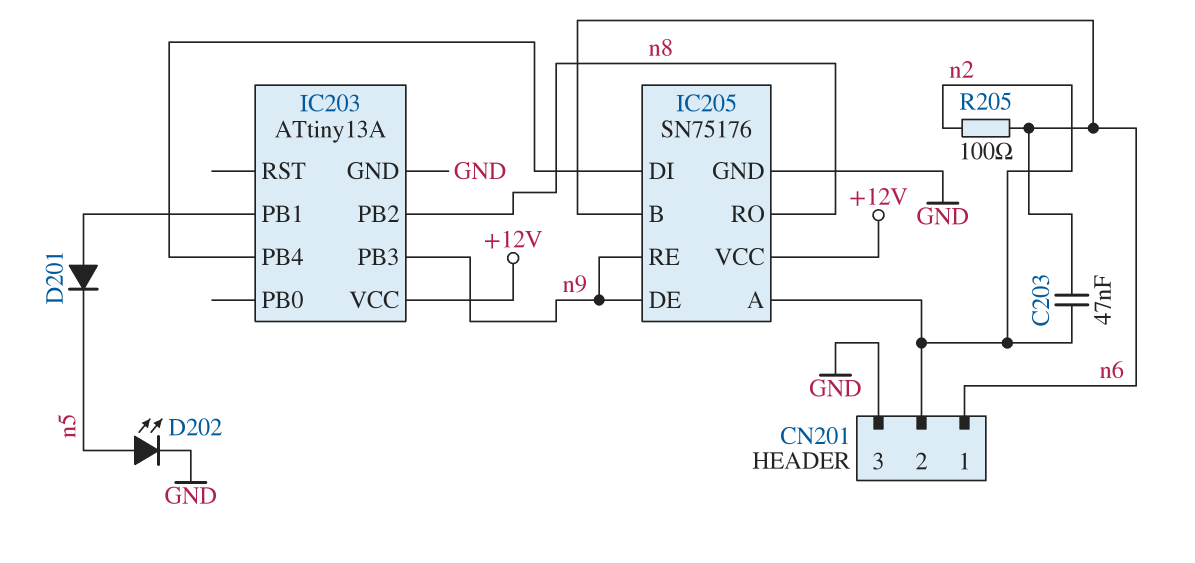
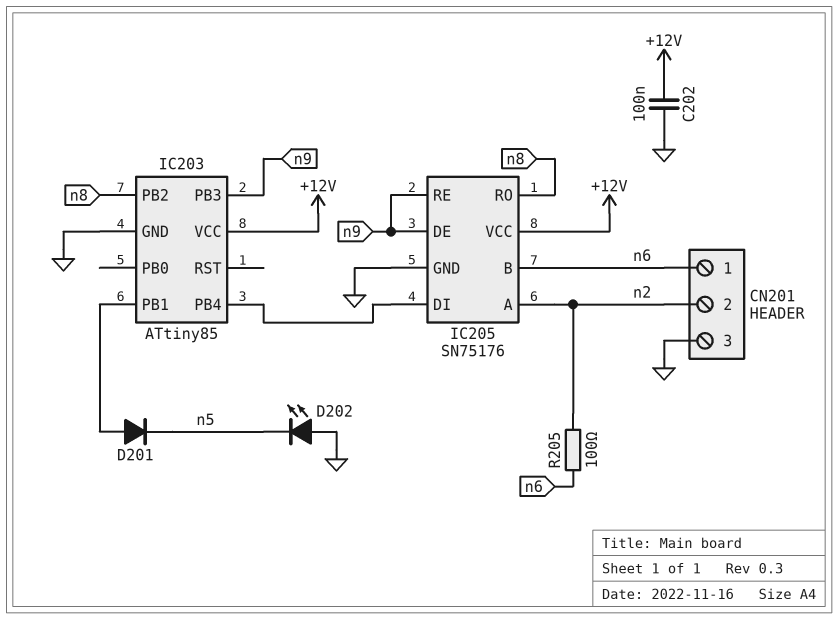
C202: none -> 100nF (+12V, GND)
C203: 47nF (n2, n6) -> none
D202: LED (A n5, K GND) -> LED (A GND, K n5)
IC203: ATtiny13A -> ATtiny85

